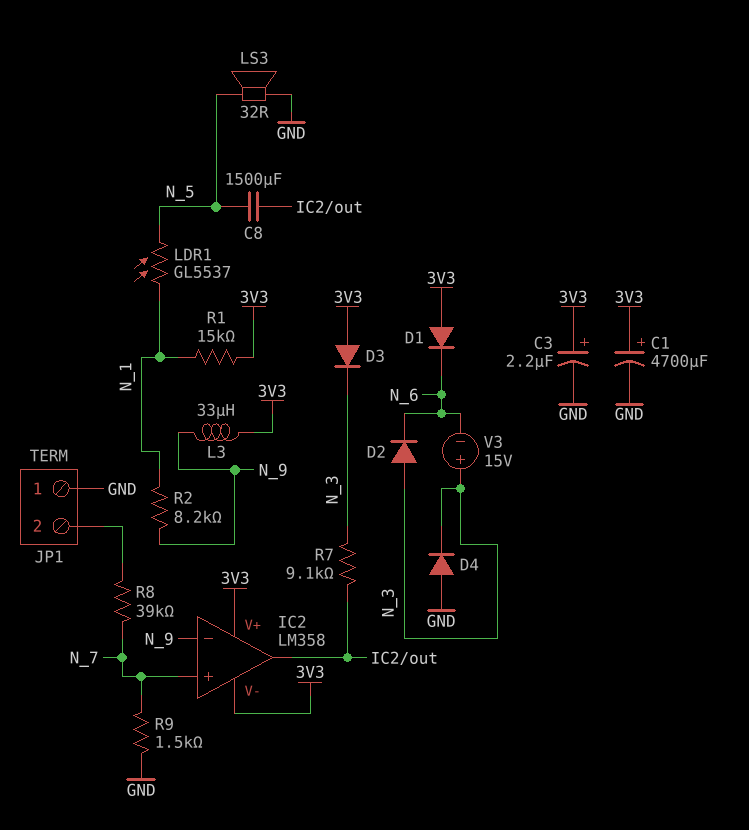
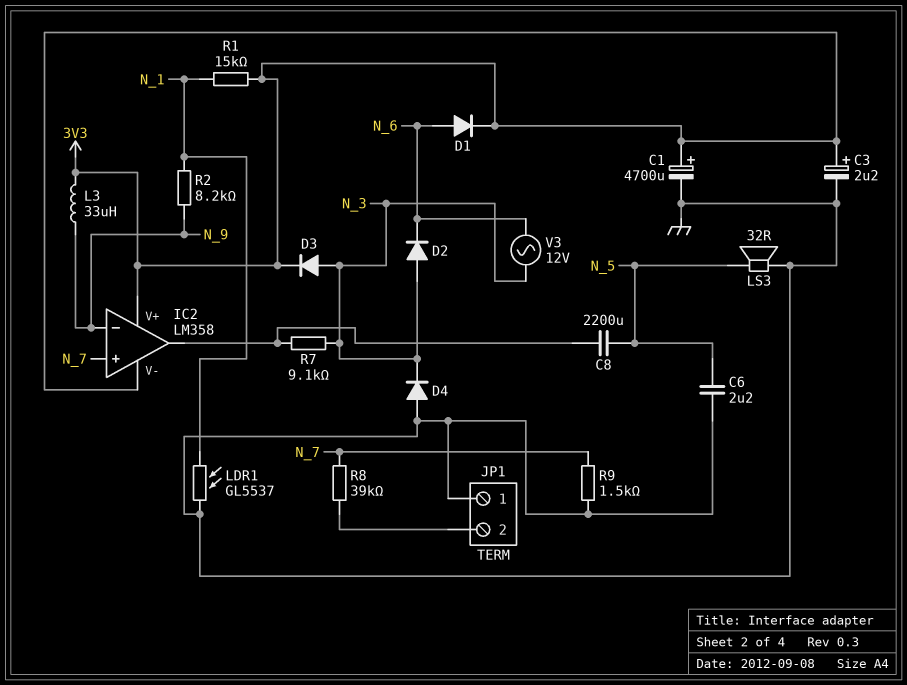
C6: none -> 2.2uF (GND, N_5)
C8: 1500uF (IC2/out, N_5) -> 2200uF (IC2/out, N_5)
D1: diode (A 3V3, K N_6) -> diode (A N_6, K 3V3)
D3: diode (A 3V3, K N_3) -> diode (A N_3, K 3V3)
LDR1: GL5537 (N_1, N_5) -> GL5537 (GND, N_1)
V3: 15V (plus N_3, minus N_6) -> AC 12V (N_3, N_6)

